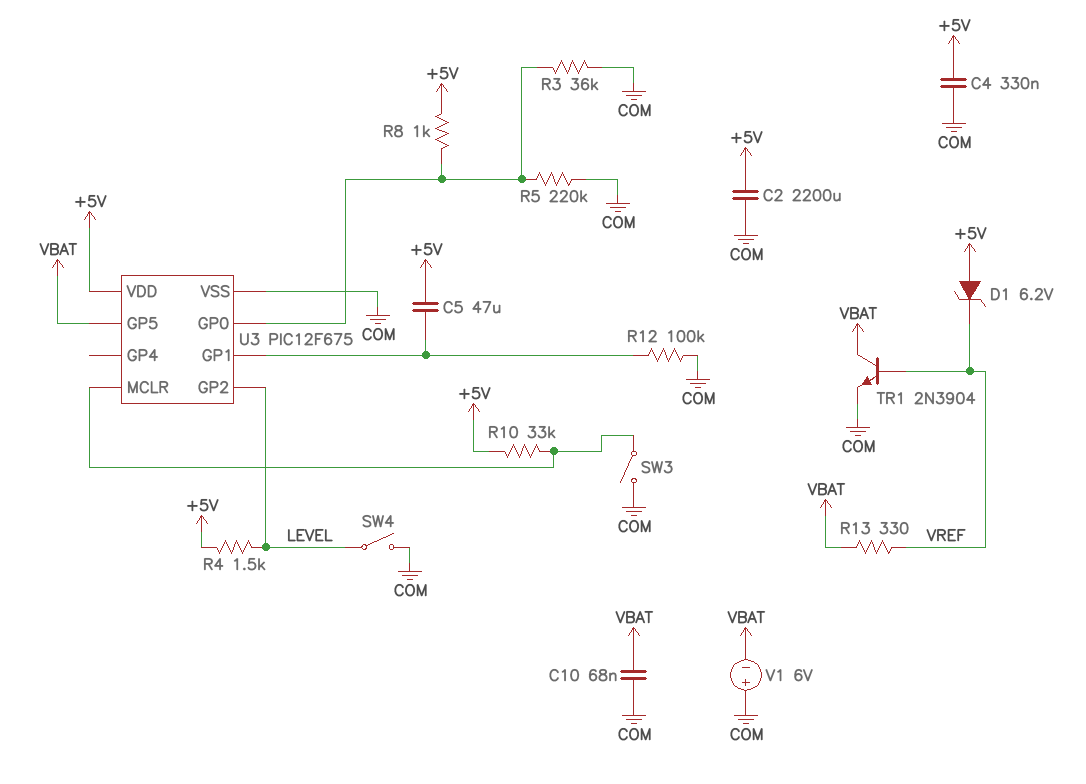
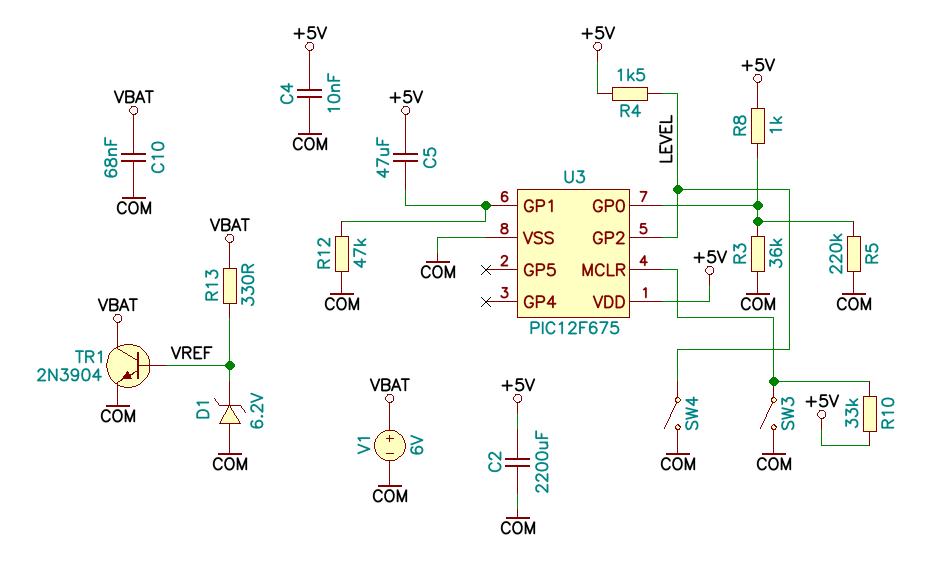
C4: 330nF (+5V, COM) -> 10nF (+5V, COM)
D1: zener 6.2V (A +5V, K VREF) -> zener 6.2V (A COM, K VREF)
R12: 100k (COM, U3/GP1) -> 47k (COM, U3/GP1)
U3 pin GP5: VBAT -> none
V1: 6V (plus COM, minus VBAT) -> 6V (plus VBAT, minus COM)

